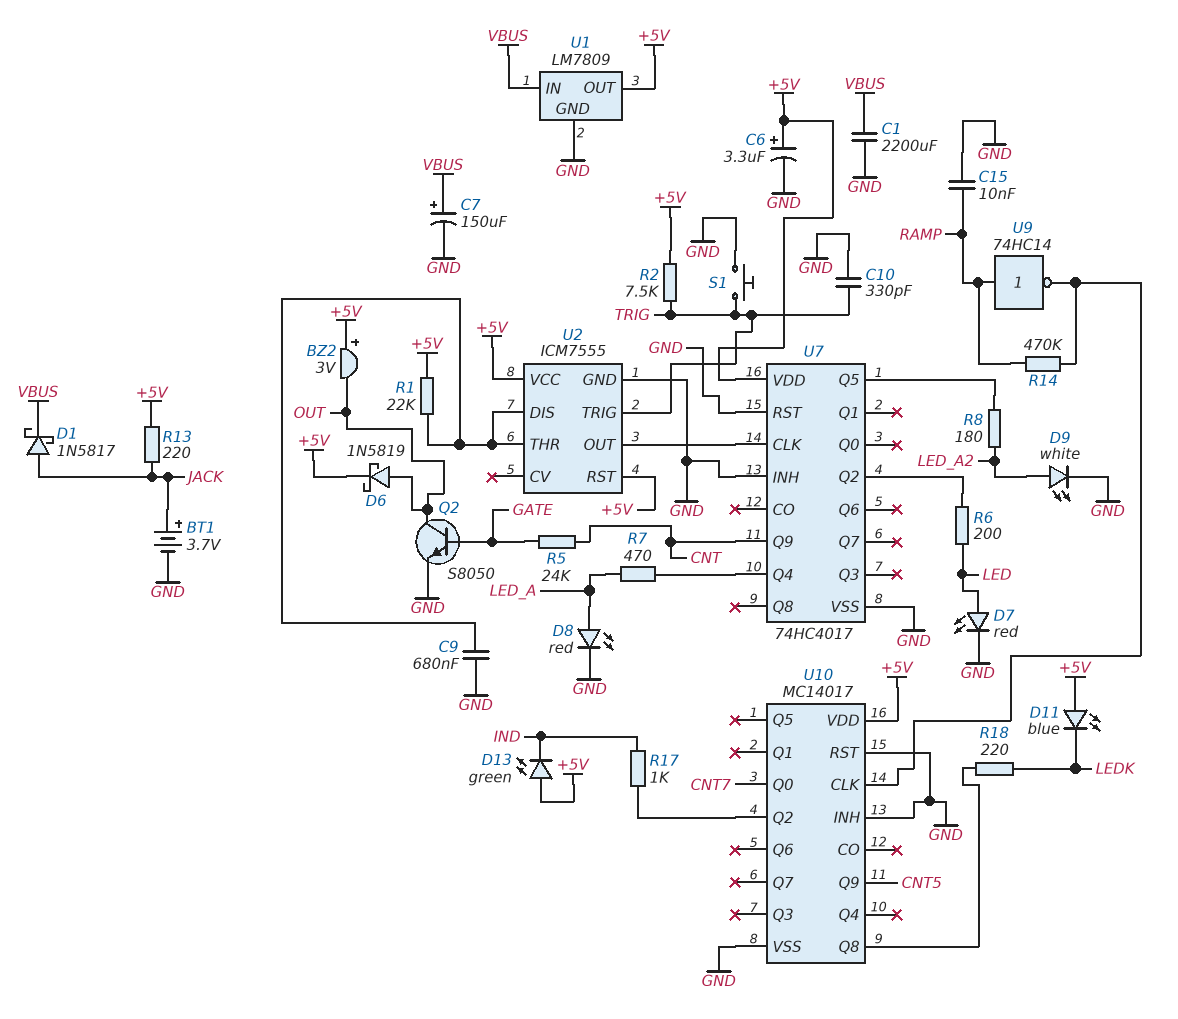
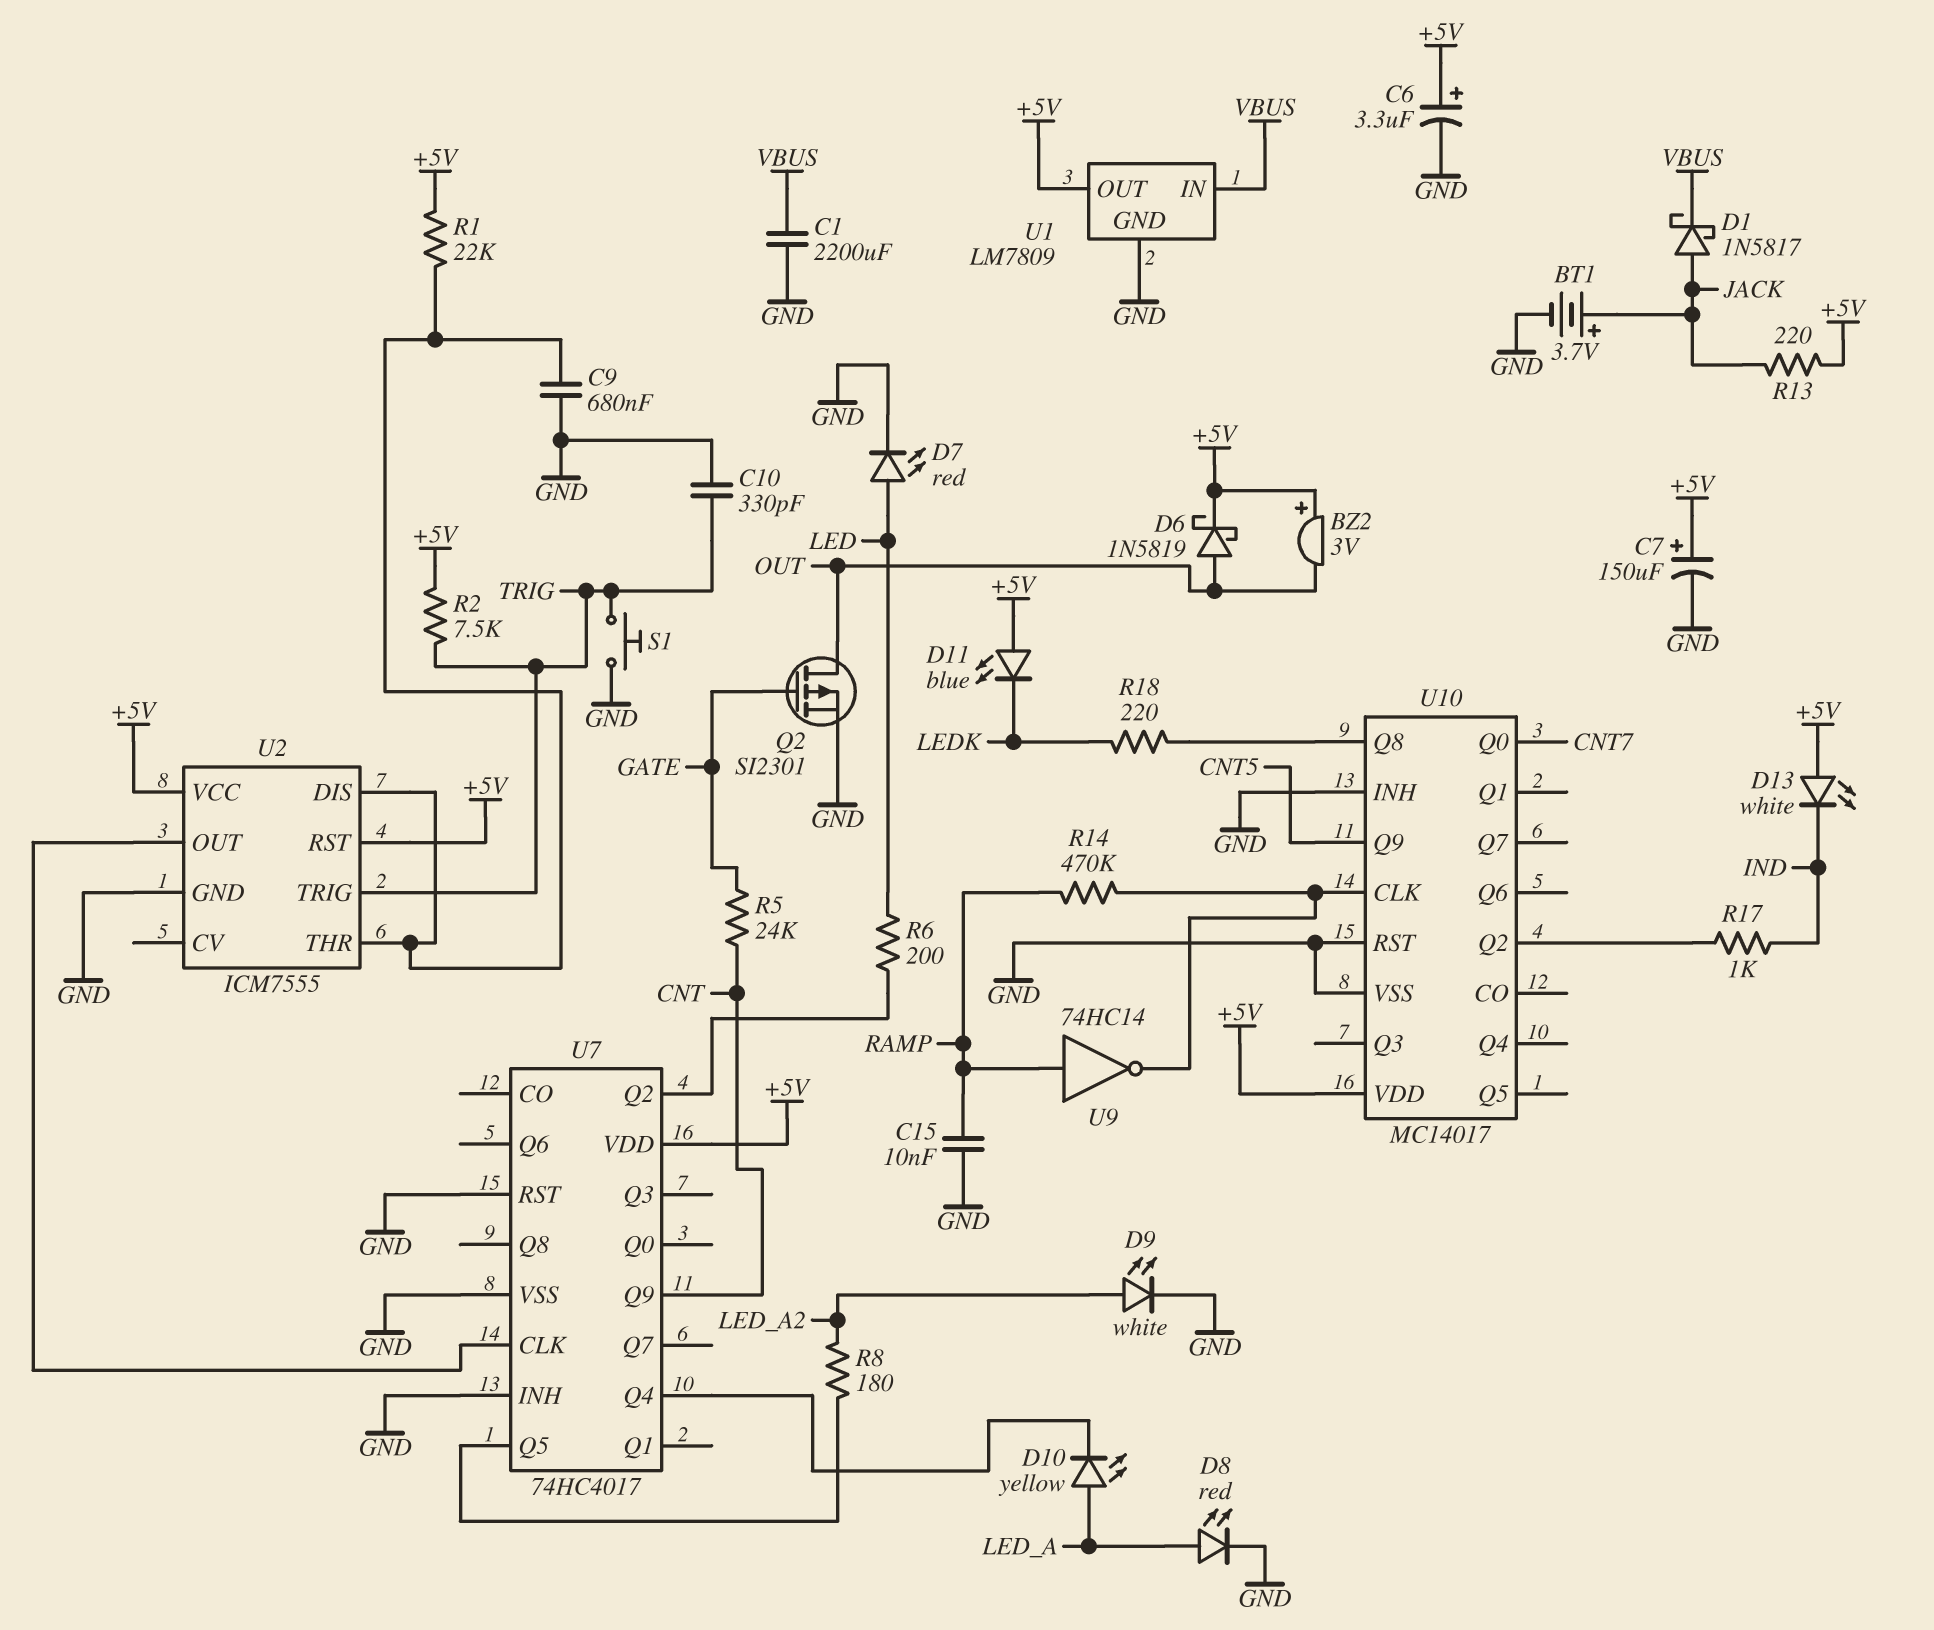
C7: 150uF (plus VBUS, minus GND) -> 150uF (plus +5V, minus GND)
D10: none -> LED yellow (A LED_A, K U7/Q4)
D13: LED green (A +5V, K IND) -> LED white (A +5V, K IND)
Q2: NPN S8050 (B GATE, C OUT, E GND) -> PMOS SI2301 (G GATE, D OUT, S GND)
R7: 470 (LED_A, U7/Q4) -> none

